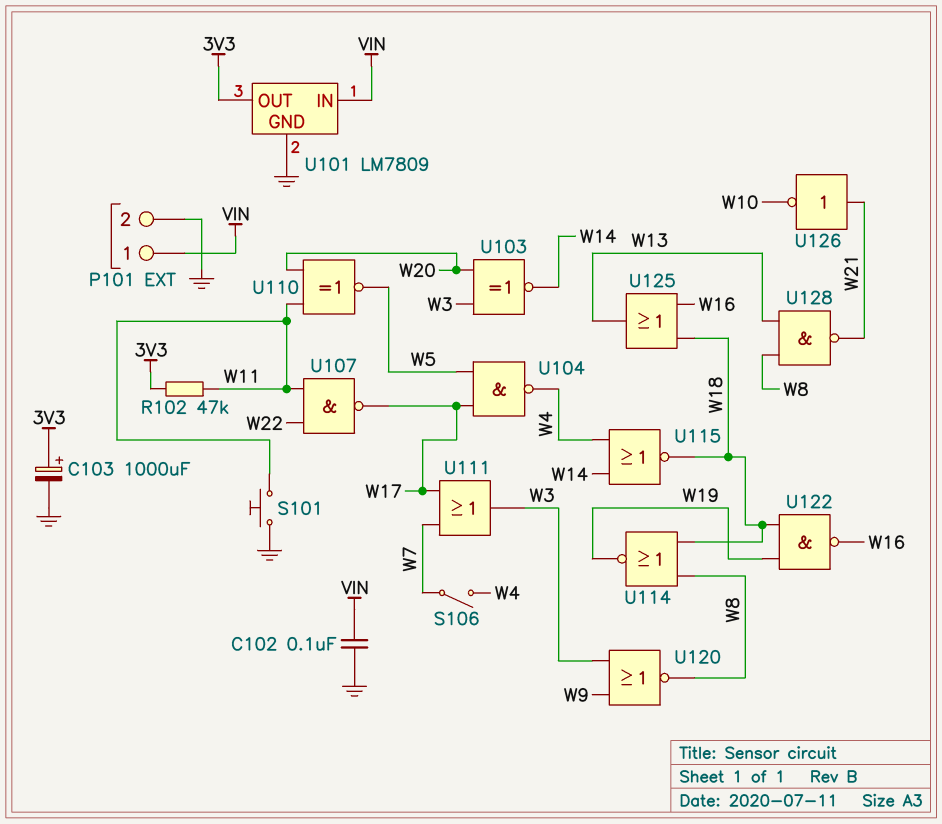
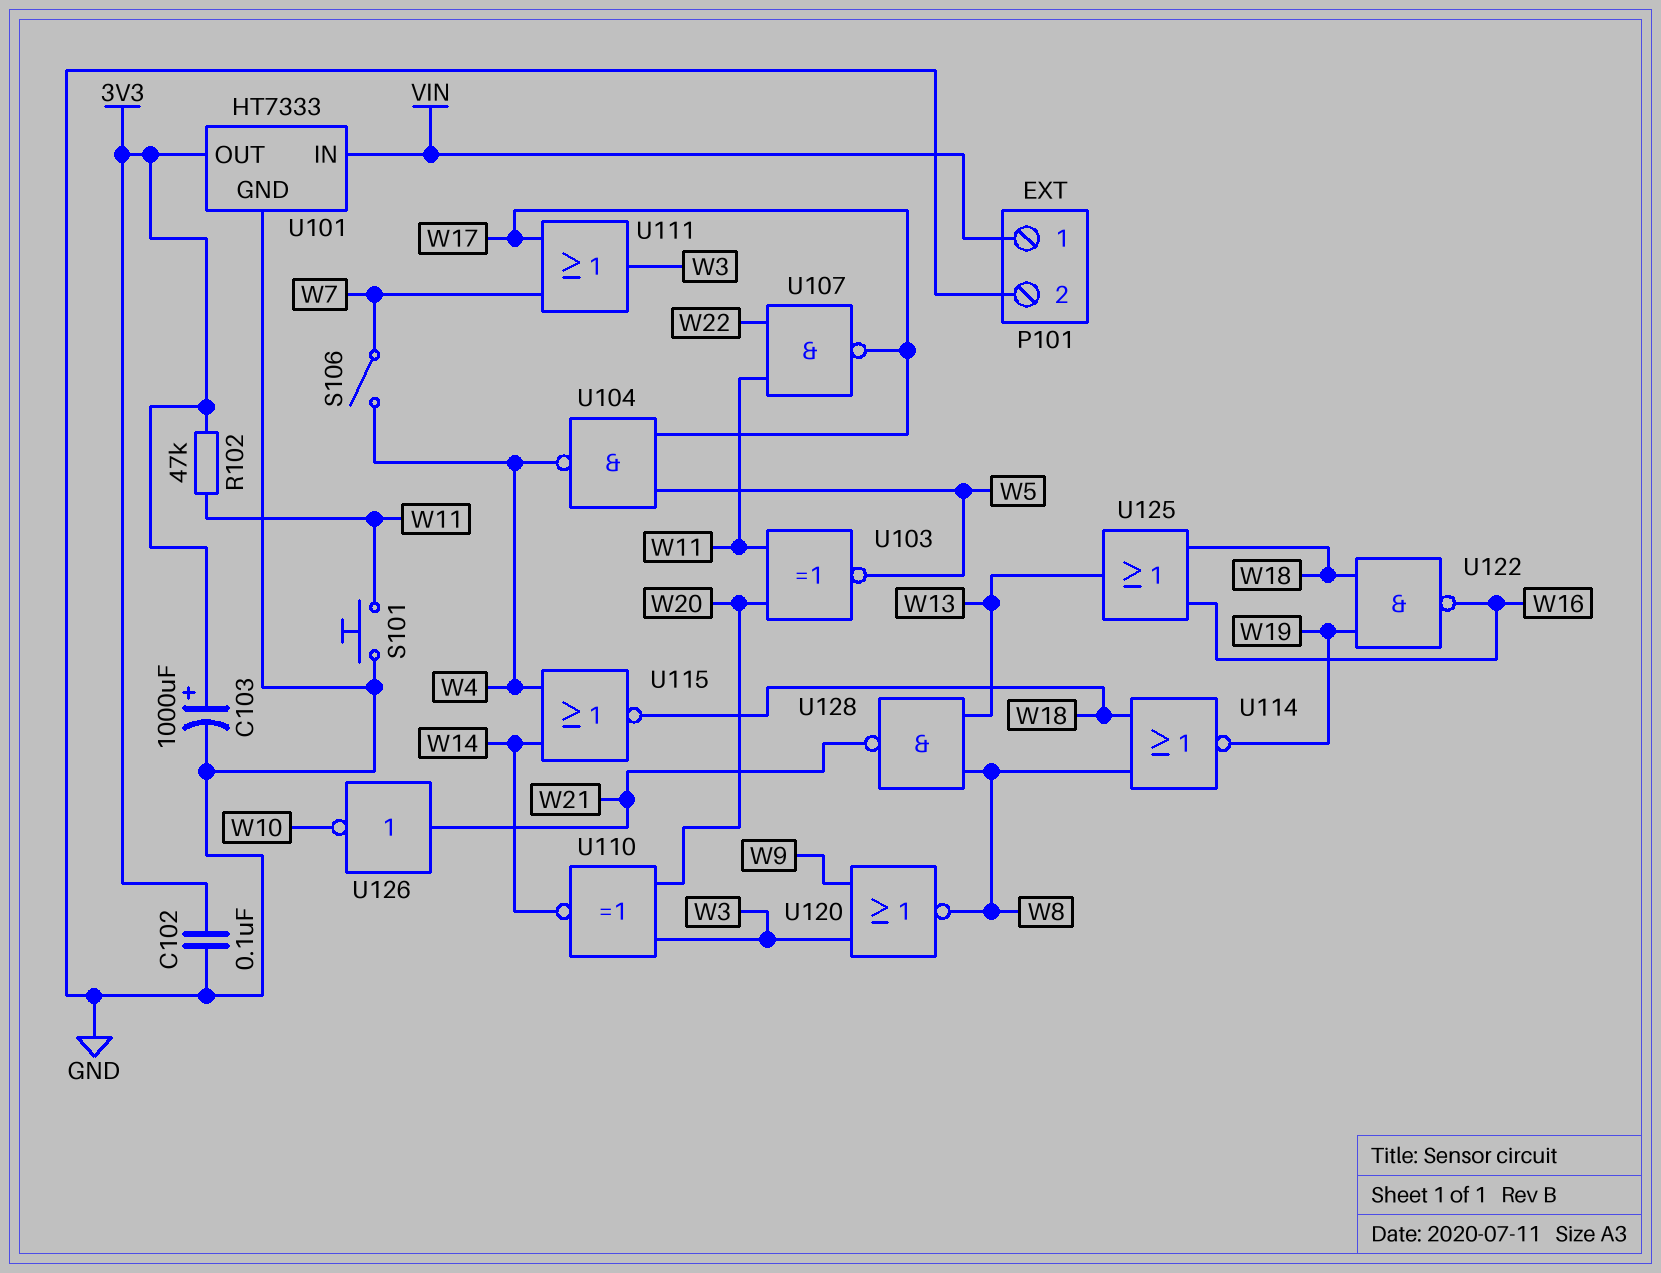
C102: 100nF (GND, VIN) -> 100nF (3V3, GND)
U101: LM7809 -> HT7333
U103: XNOR (in W3, in W20, out W14) -> XNOR (in W11, in W20, out W5)
U110: XNOR (in W11, in W20, out W5) -> XNOR (in W3, in W20, out W14)

